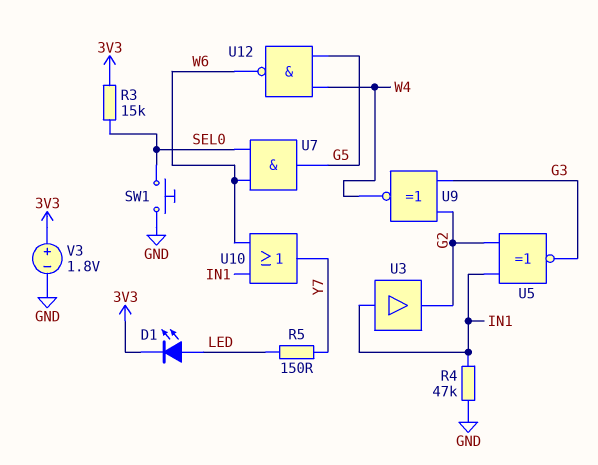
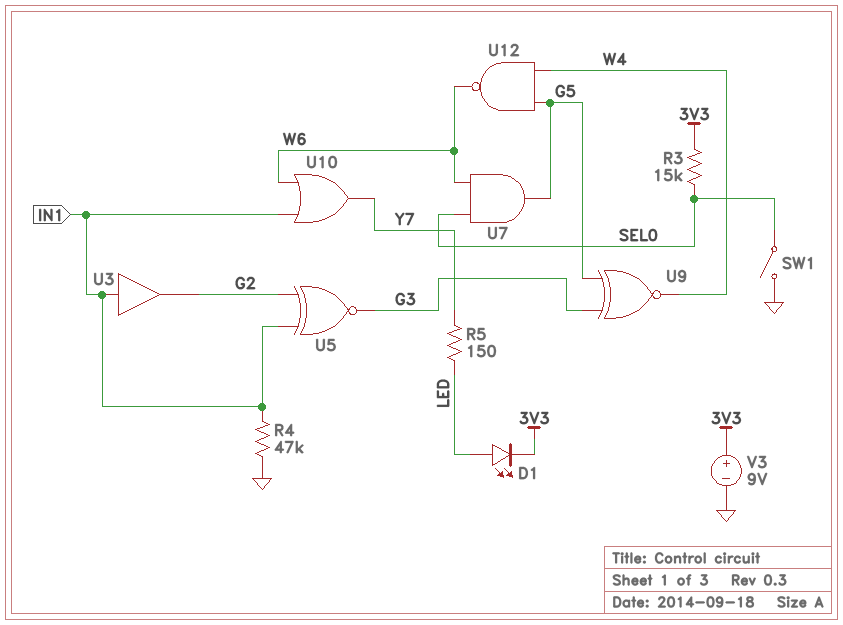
SW1: button (GND, SEL0) -> switch (GND, SEL0)
U9: XNOR (in G2, in G3, out W4) -> XNOR (in G3, in G5, out W4)
V3: 1.8V (plus 3V3, minus GND) -> 9V (plus 3V3, minus GND)

